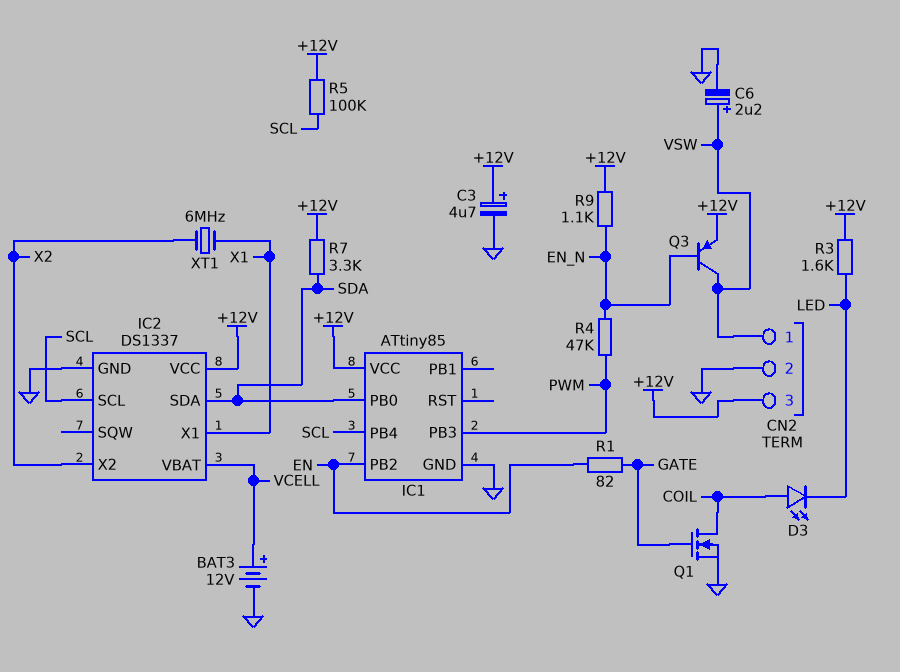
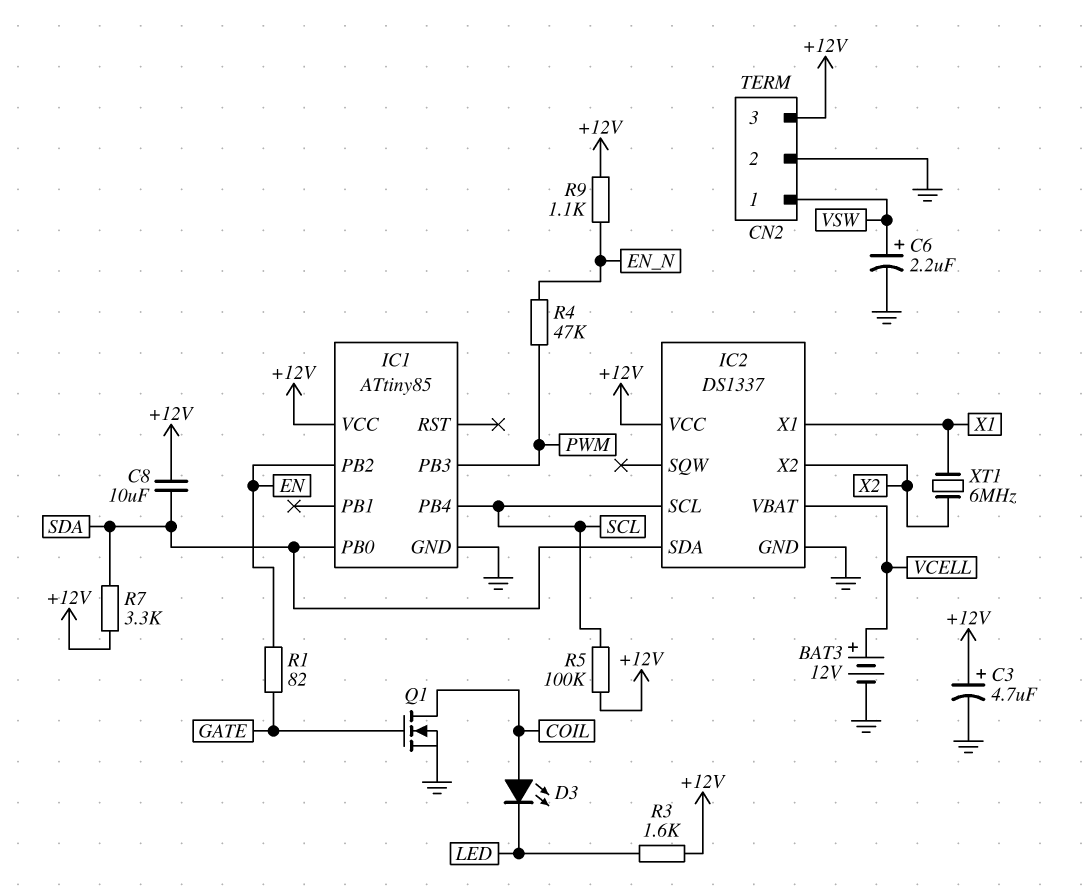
C8: none -> 10uF (+12V, SDA)
Q3: PNP (B EN_N, C VSW, E +12V) -> none

